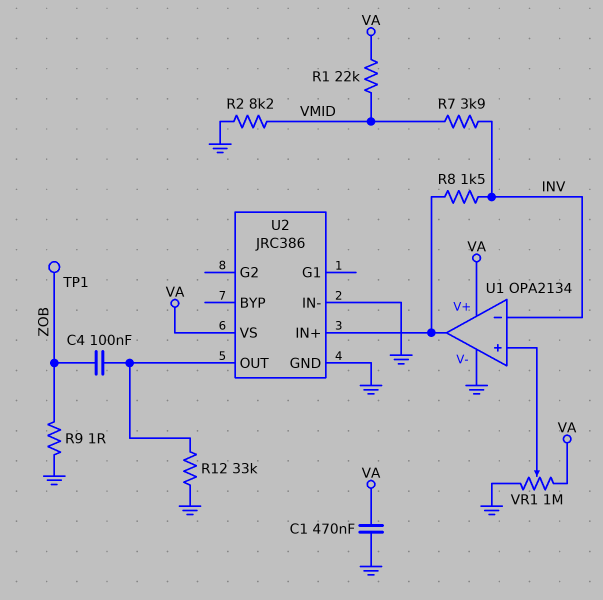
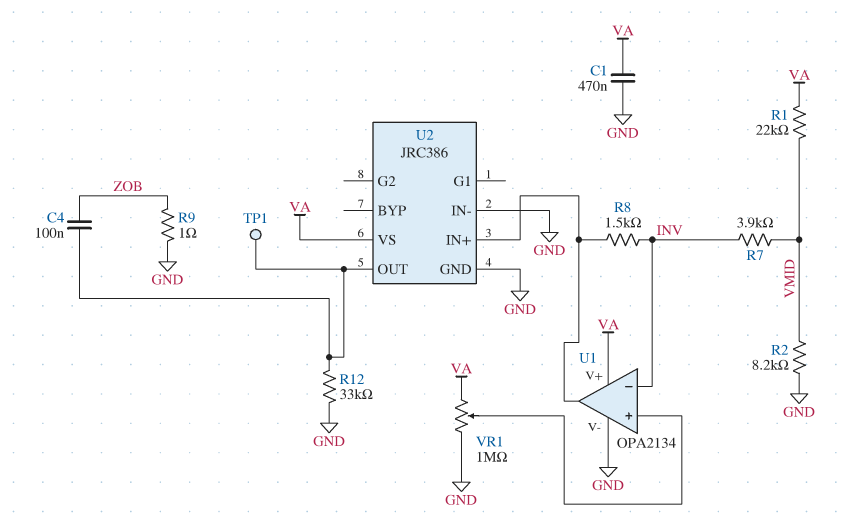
TP1: test point (ZOB) -> test point (U2/OUT)

